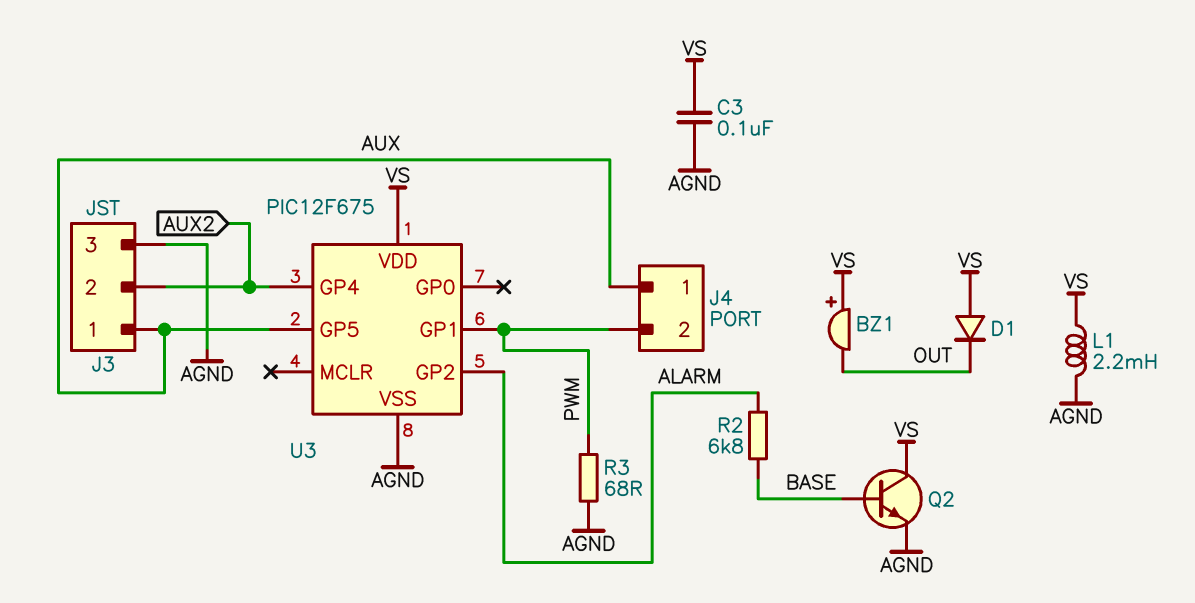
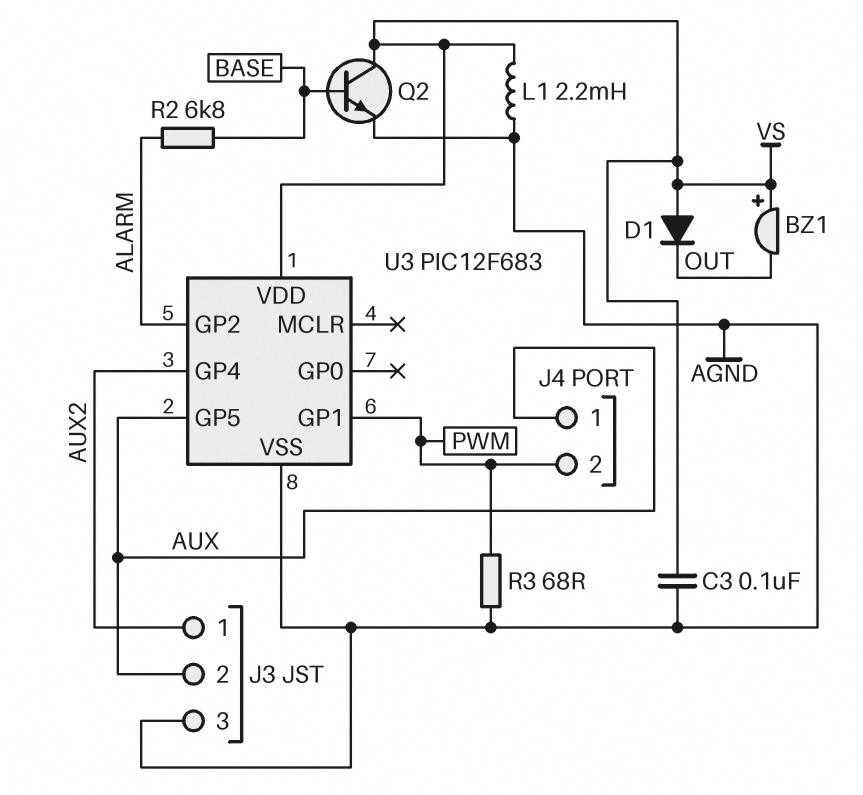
J3 pin 1: AUX -> AUX2
J3 pin 2: AUX2 -> AUX
U3: PIC12F675 -> PIC12F683

